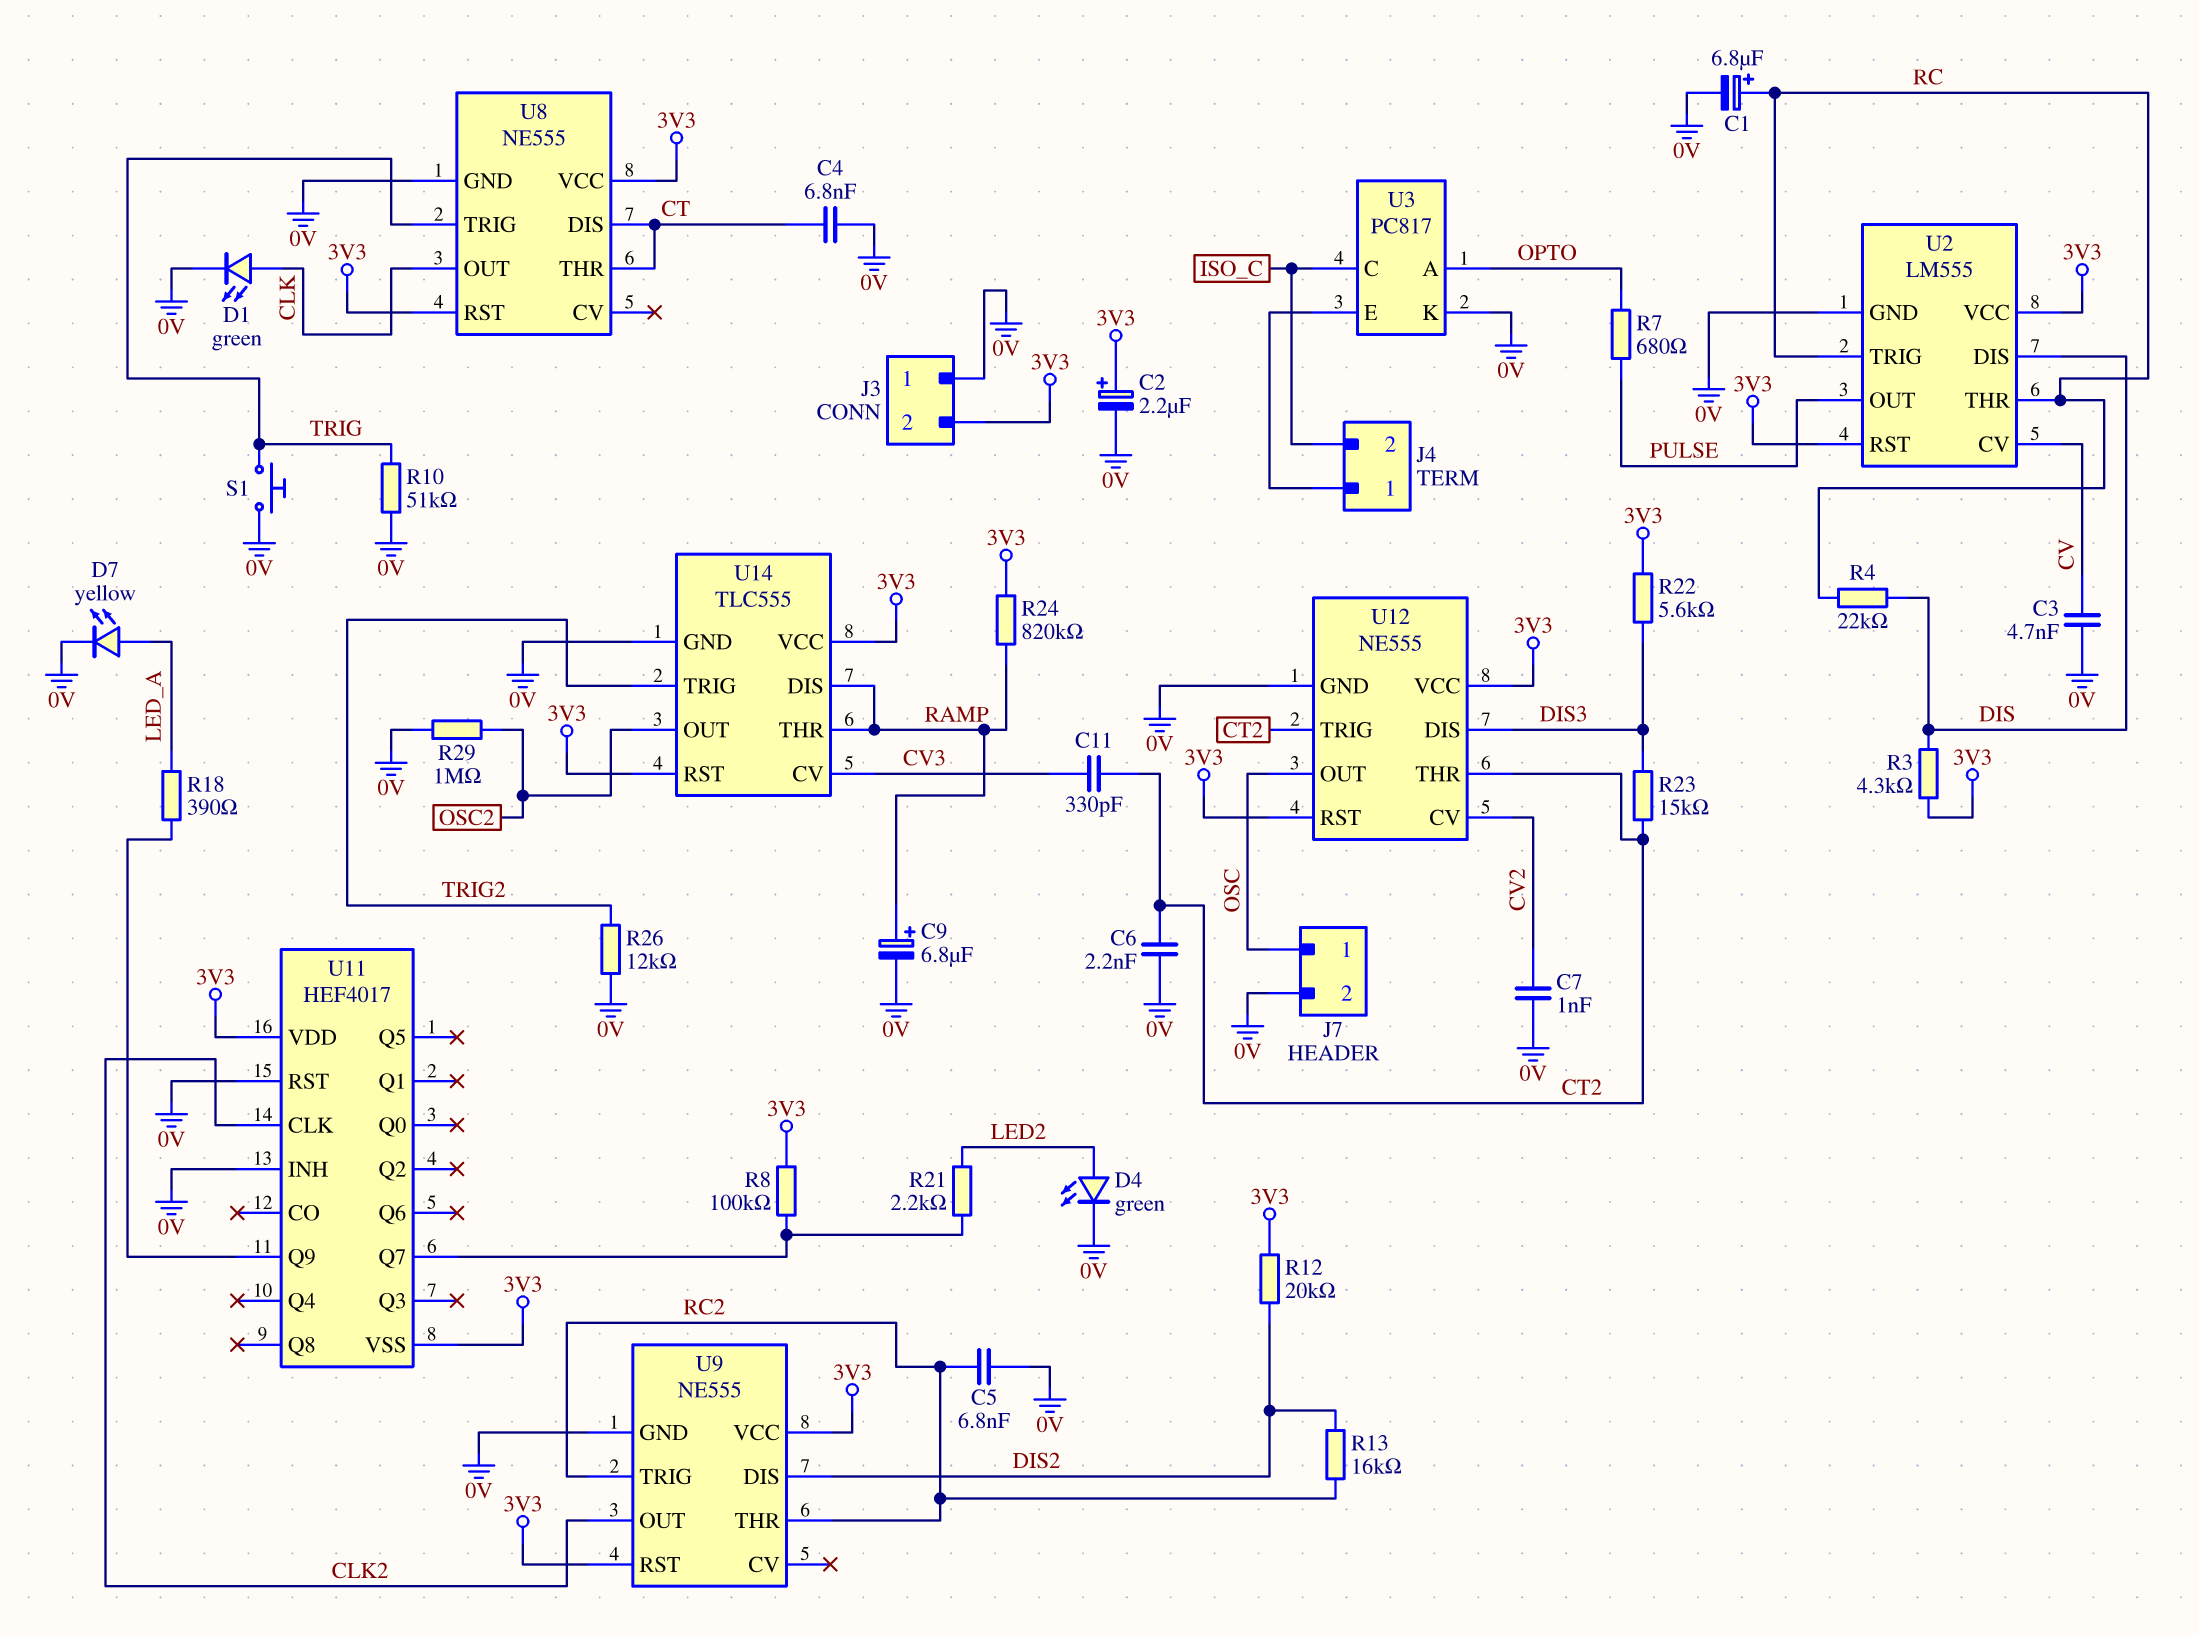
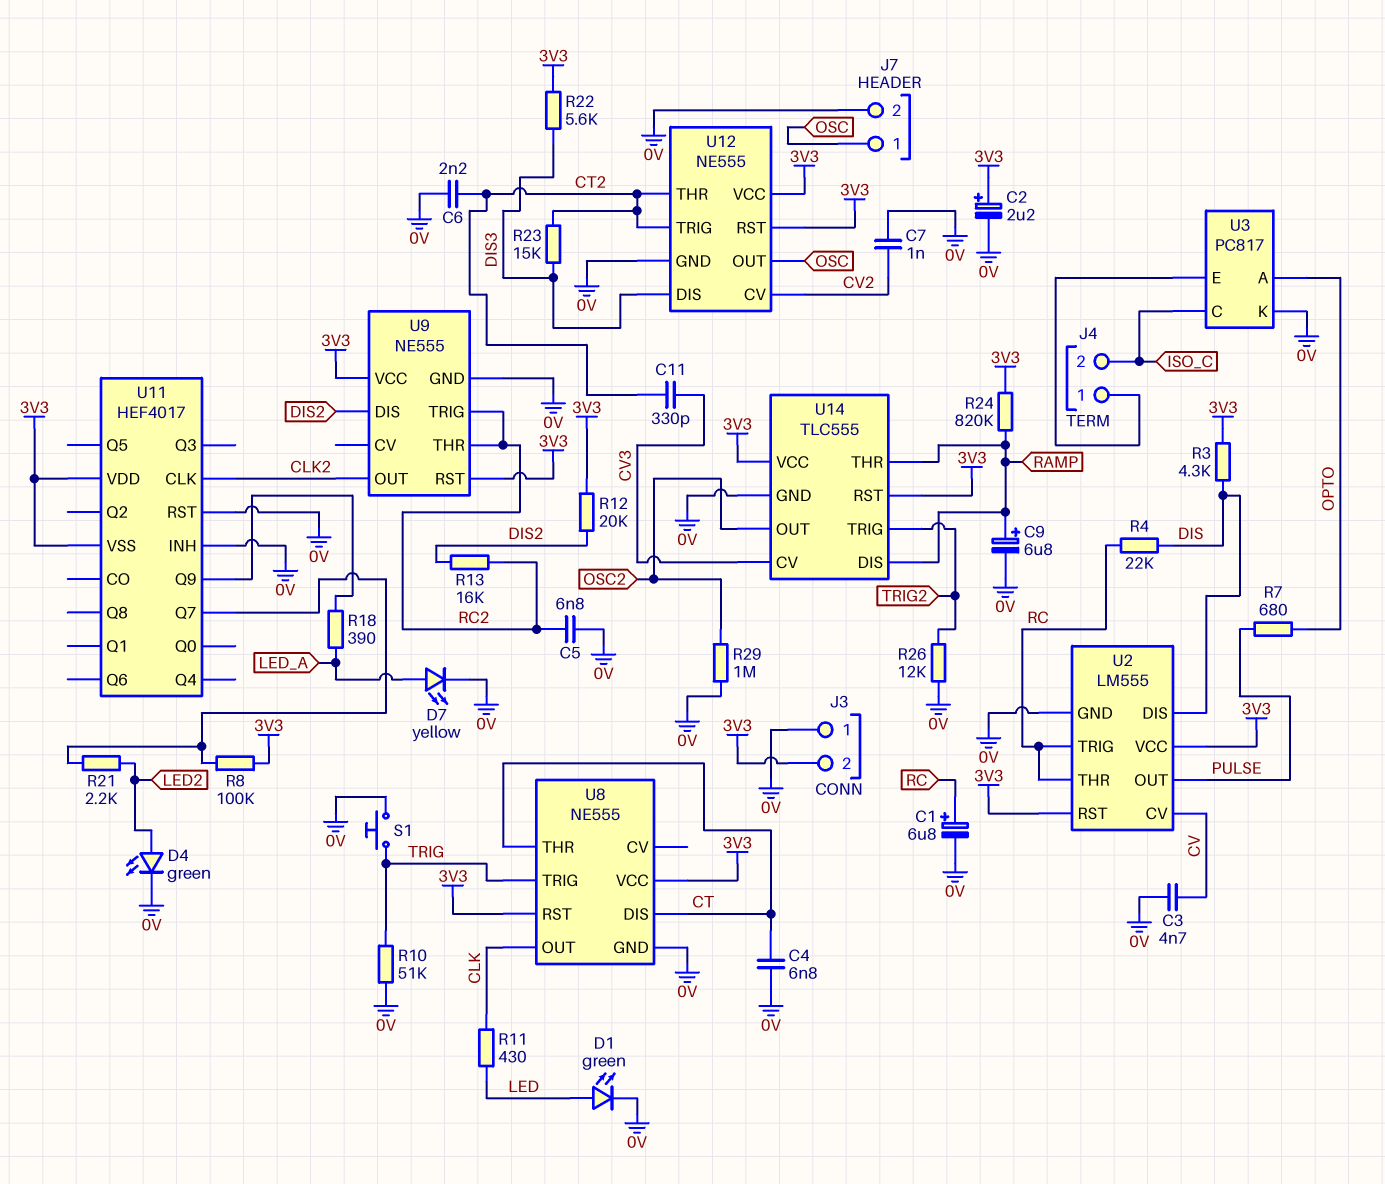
D1: LED green (A CLK, K 0V) -> LED green (A LED, K 0V)
R11: none -> 430 (CLK, LED)

